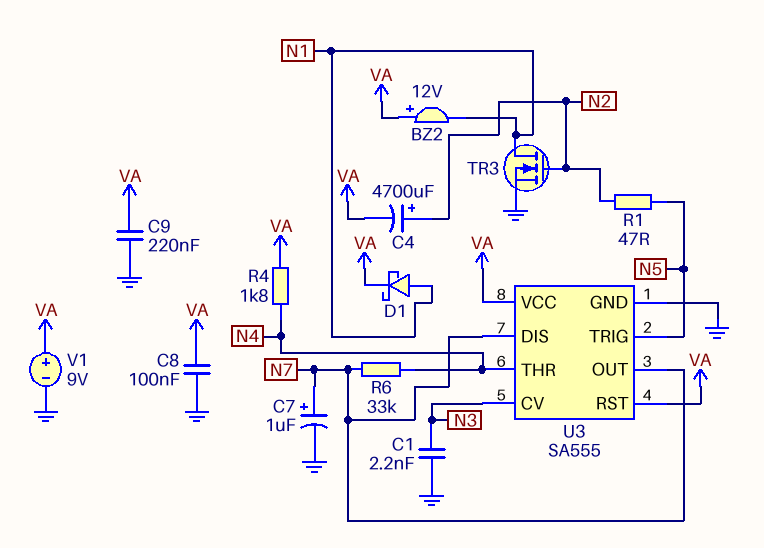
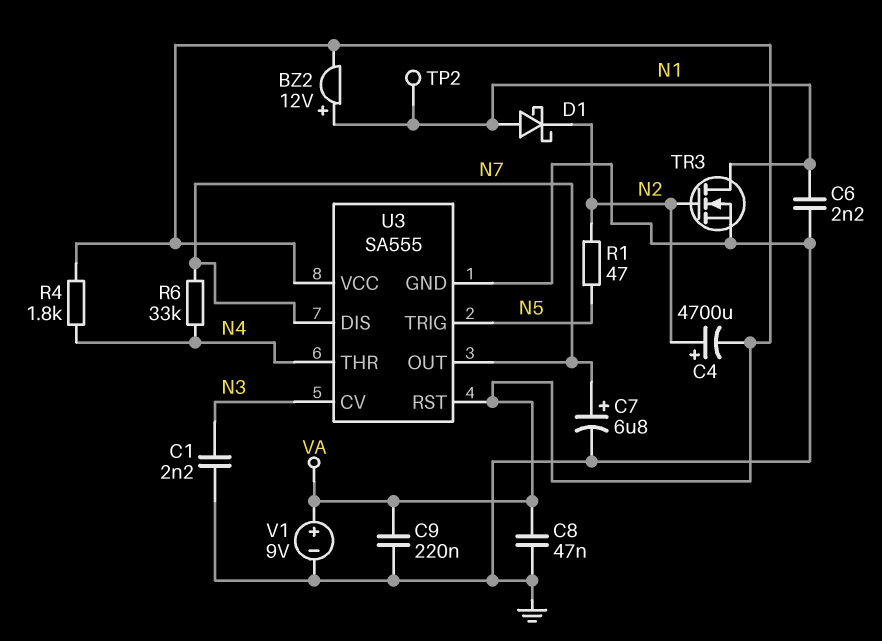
BZ2: buzzer 12V (plus VA, minus N1) -> buzzer 12V (plus N1, minus VA)
C6: none -> 2.2nF (GND, N1)
C7: 1uF (plus N7, minus GND) -> 6.8uF (plus N7, minus GND)
C8: 100nF (GND, VA) -> 47nF (GND, VA)
D1: schottky (A N1, K VA) -> schottky (A N1, K N2)
TP2: none -> test point (N1)

